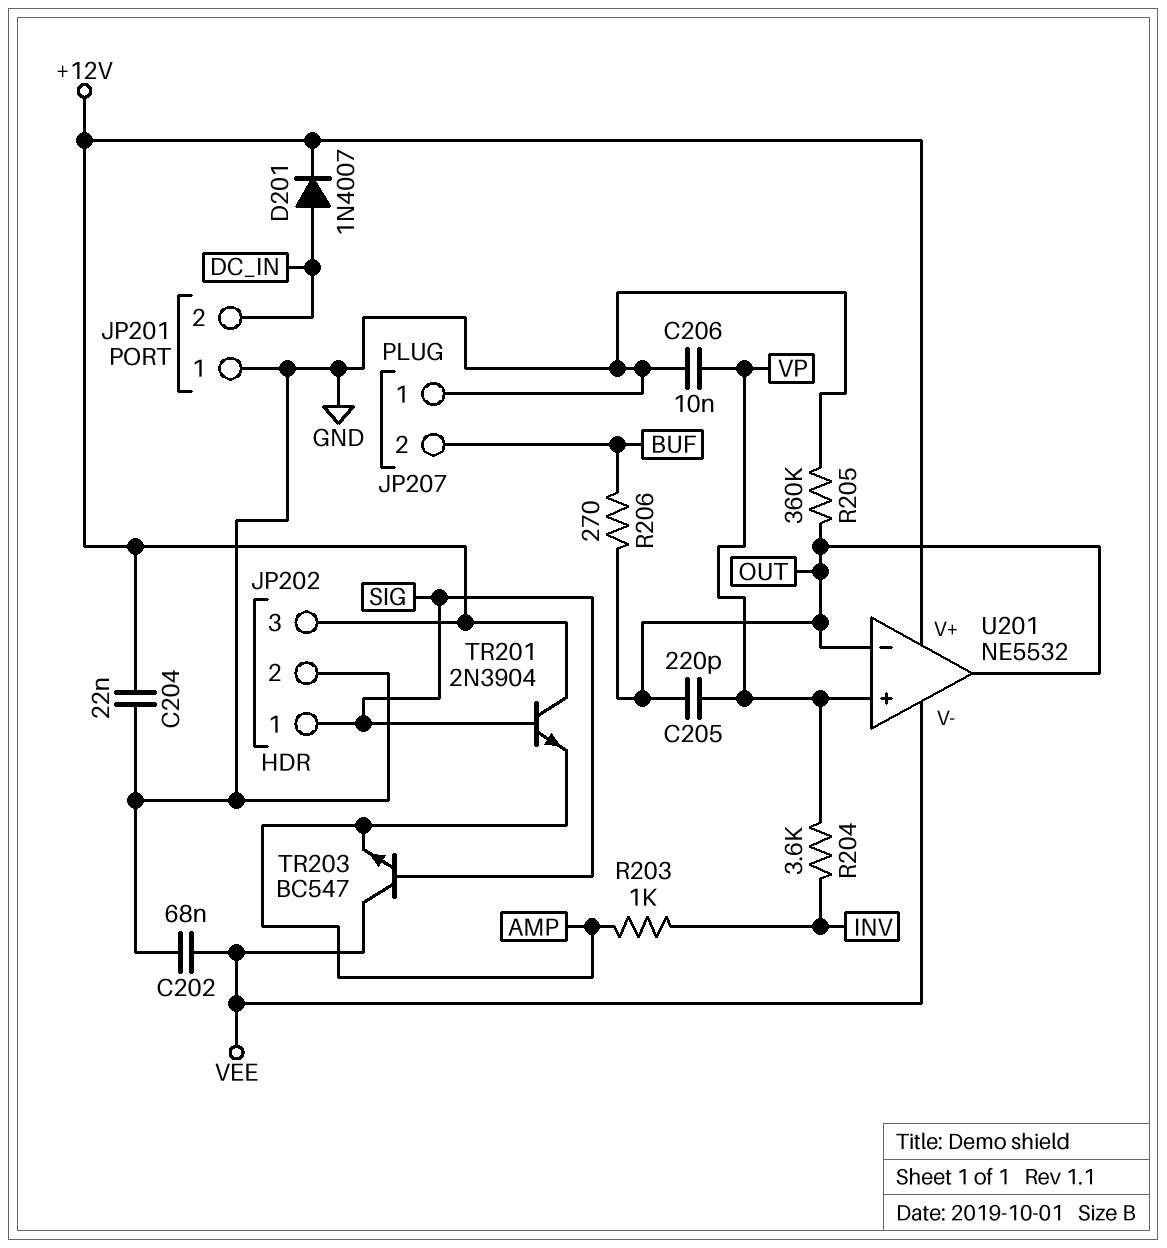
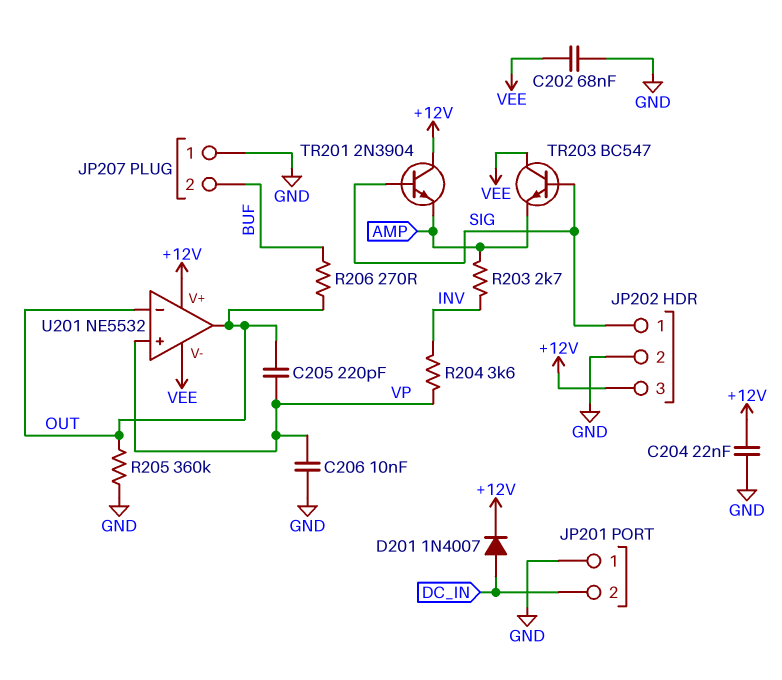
R203: 1k (AMP, INV) -> 2.7k (AMP, INV)

